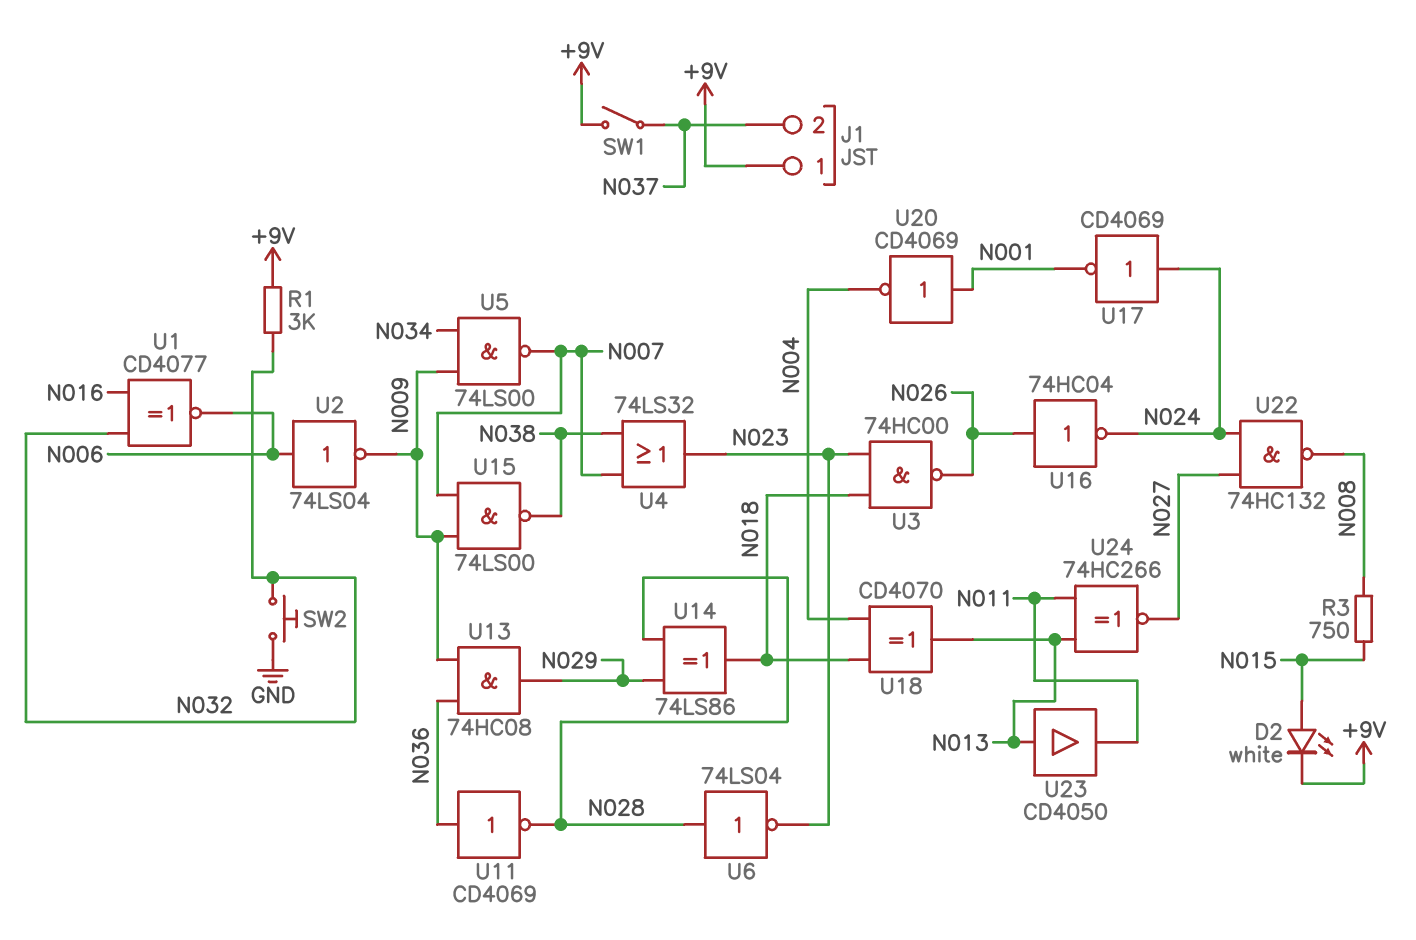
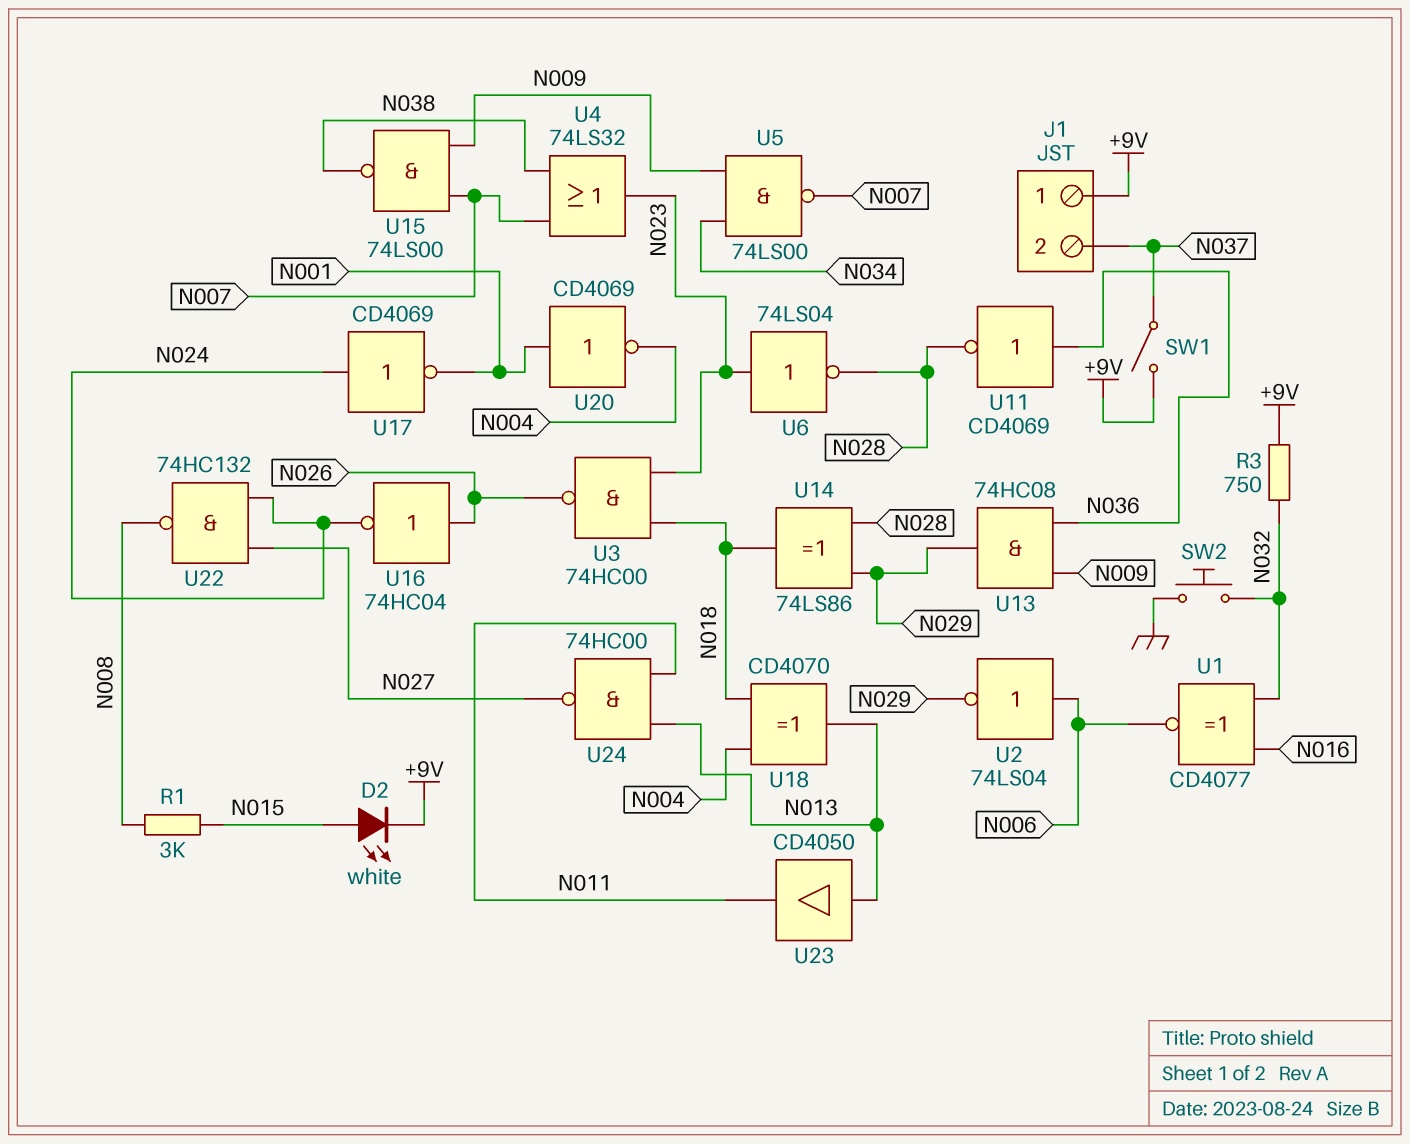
R1: 3k (+9V, N032) -> 3k (N008, N015)
R3: 750 (N008, N015) -> 750 (+9V, N032)
U2: NOT 74LS04 (in N006, out N009) -> NOT 74LS04 (in N006, out N029)
U6: NOT 74LS04 (in N028, out N023) -> NOT 74LS04 (in N023, out N028)
U24: XNOR 74HC266 (in N011, in N013, out N027) -> NAND 74HC00 (in N011, in N013, out N027)

